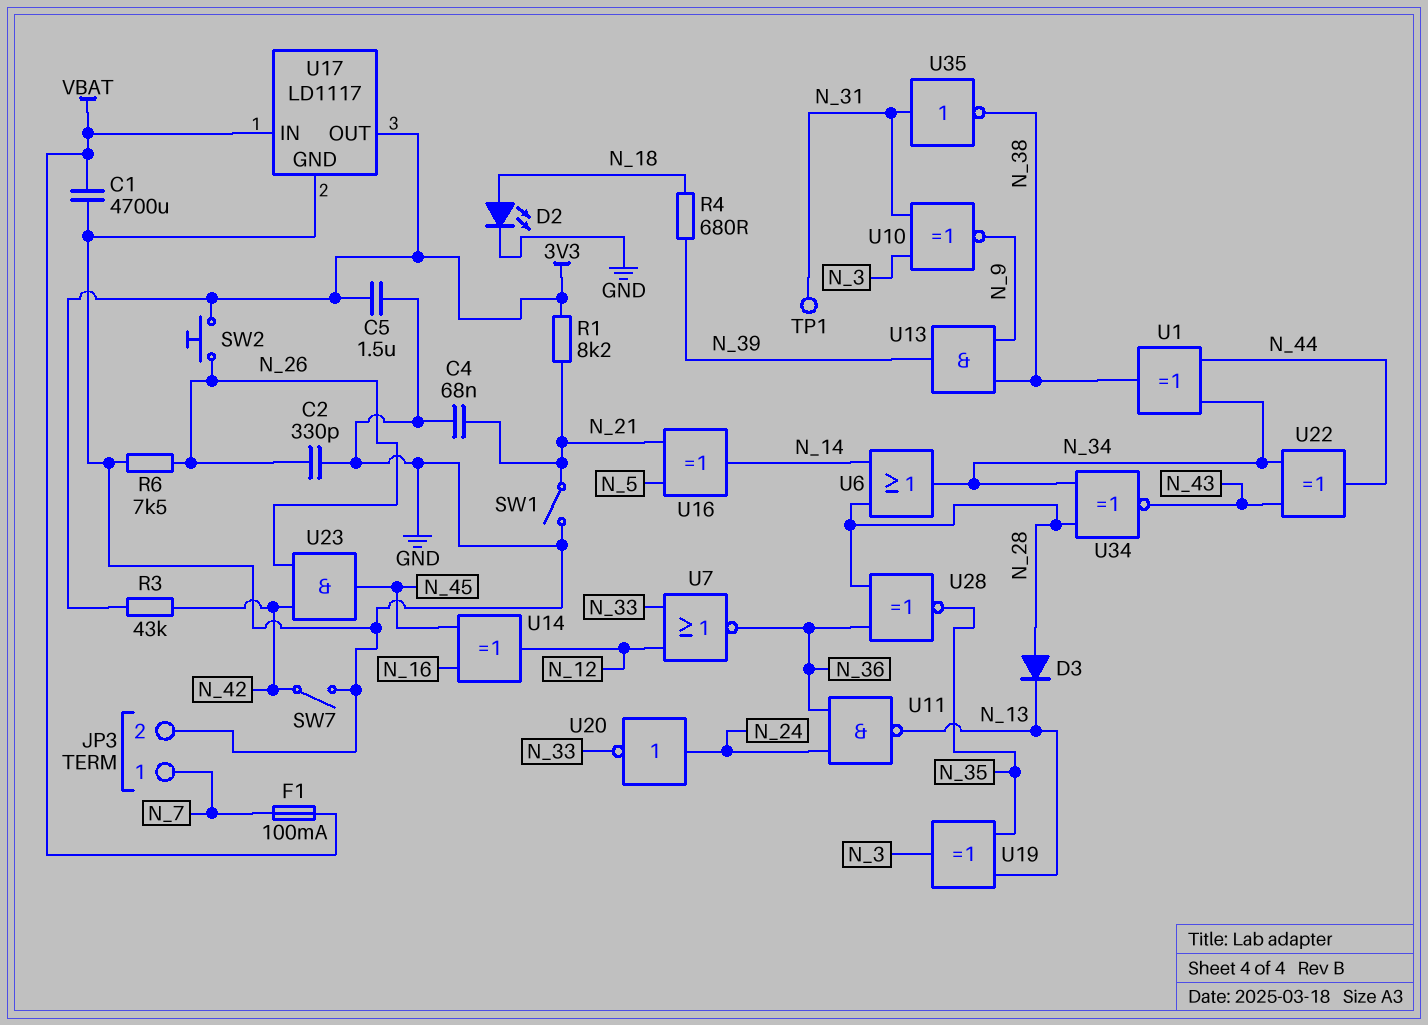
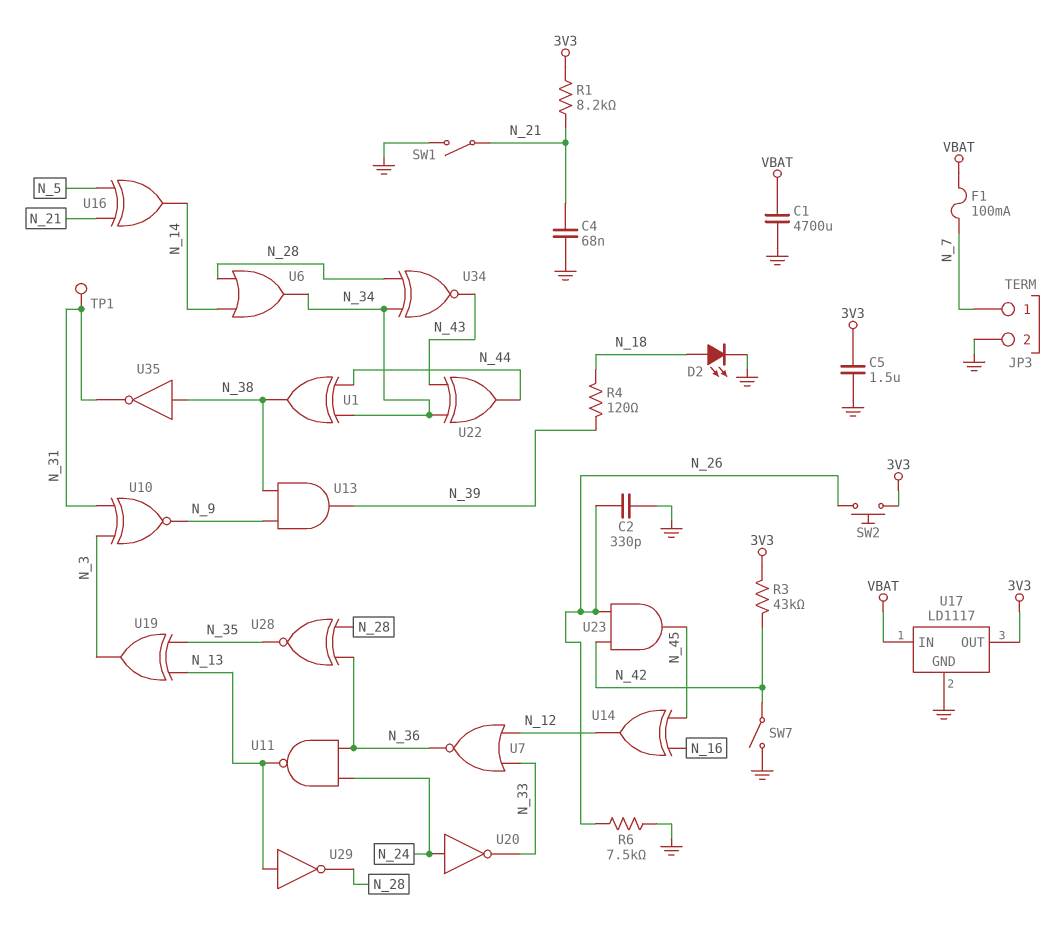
D3: diode (A N_28, K N_13) -> none
R4: 680 (N_18, N_39) -> 120 (N_18, N_39)
U29: none -> NOT (in N_13, out N_28)
U35: NOT (in N_31, out N_38) -> NOT (in N_38, out N_31)

